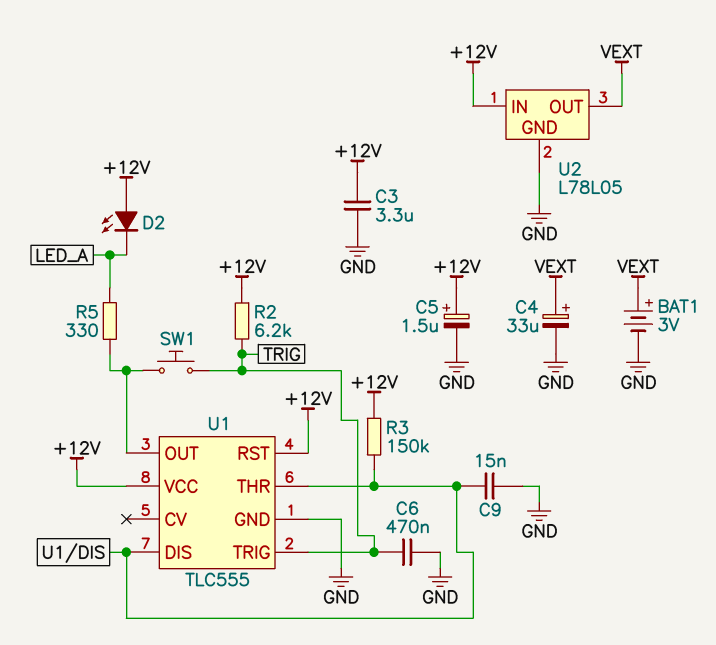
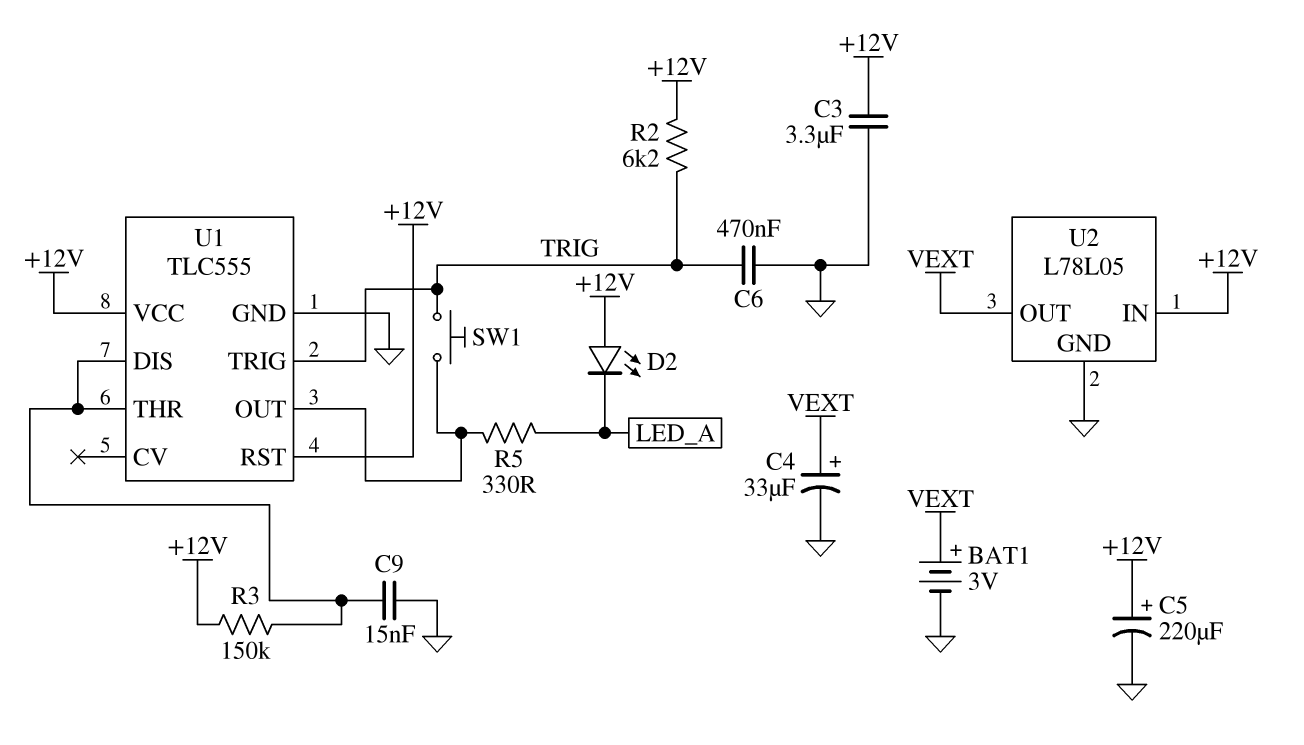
C5: 1.5uF (plus +12V, minus GND) -> 220uF (plus +12V, minus GND)

